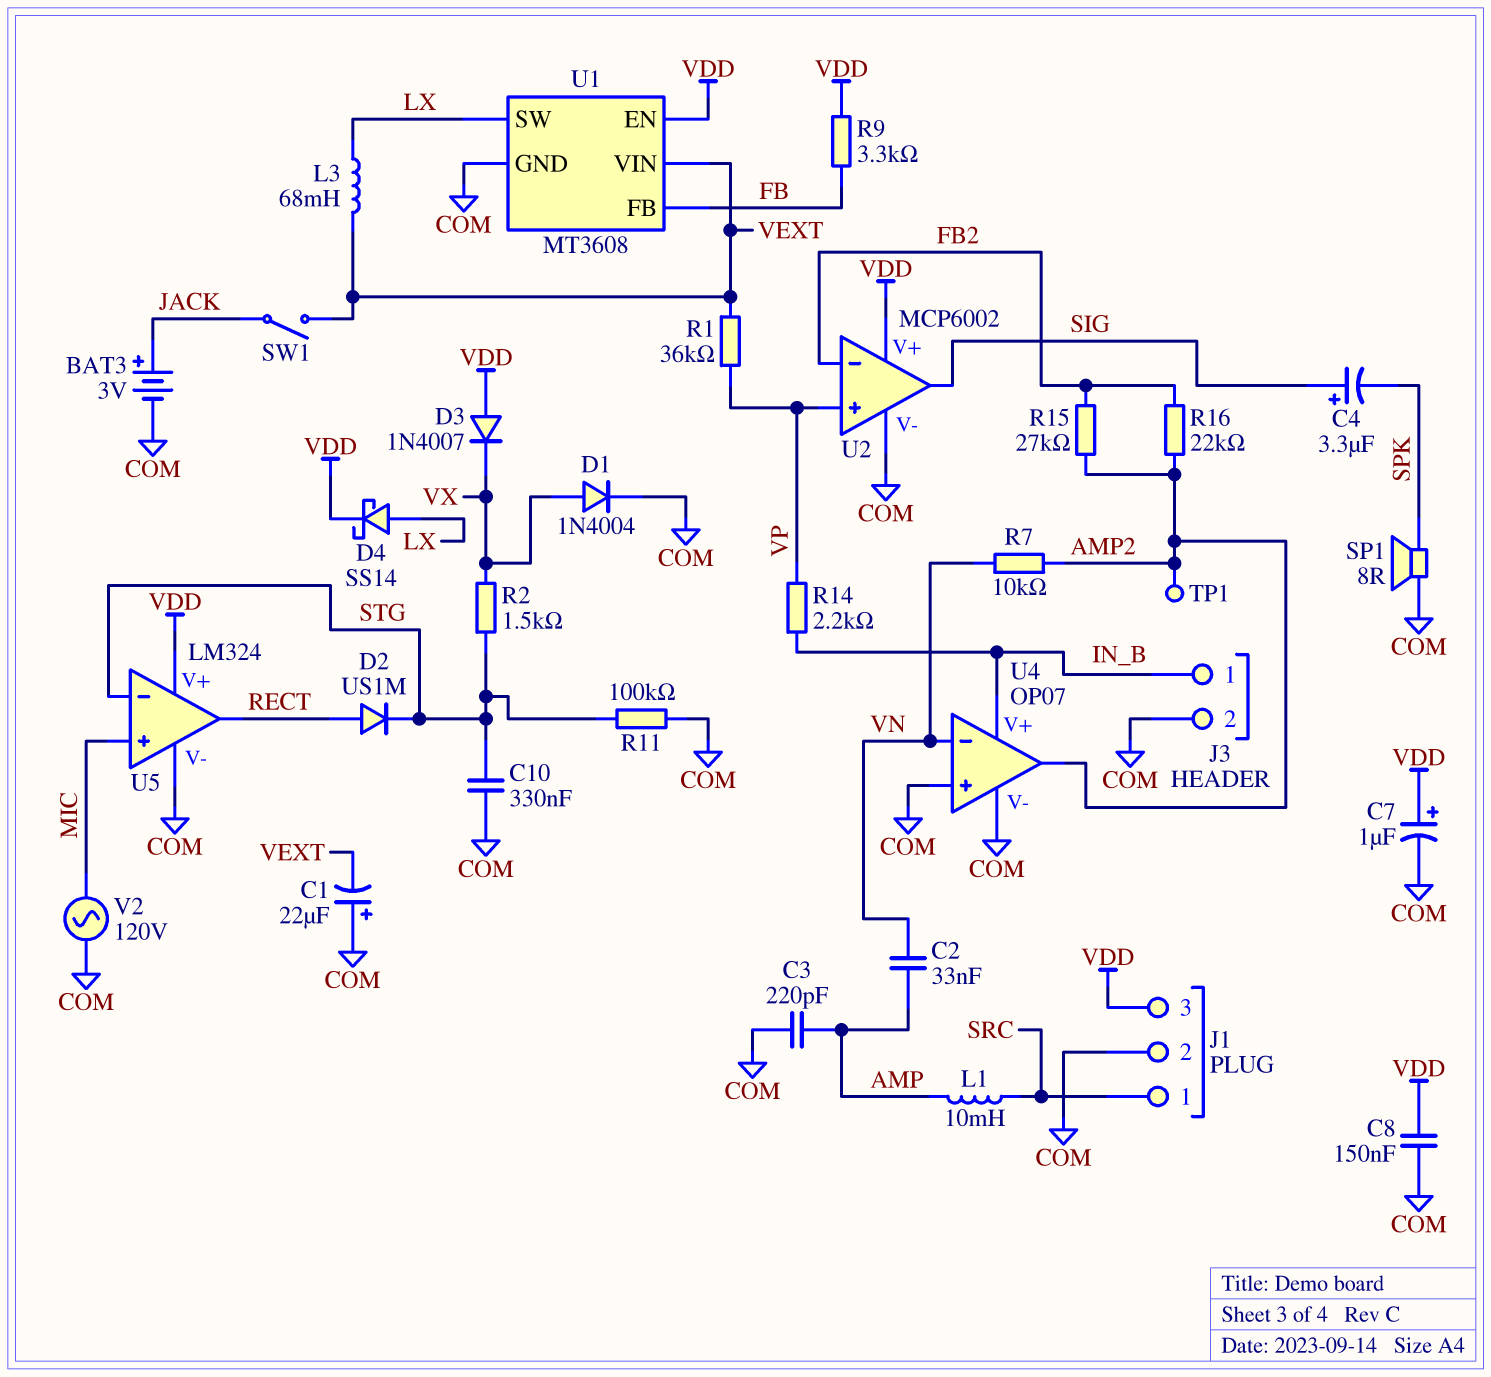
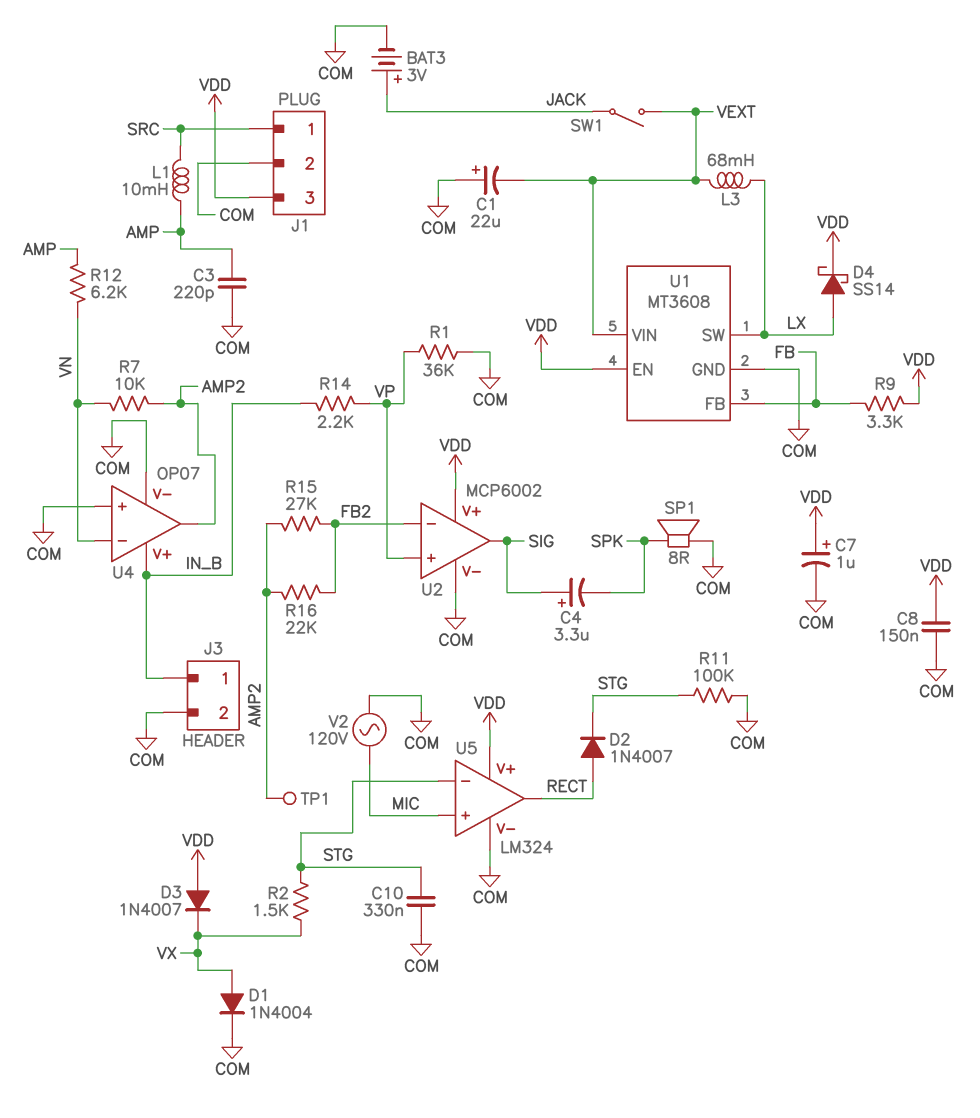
C2: 33nF (AMP, VN) -> none
D2: diode US1M (A RECT, K STG) -> diode 1N4007 (A RECT, K STG)
R1: 36k (VEXT, VP) -> 36k (COM, VP)
R12: none -> 6.2k (AMP, VN)

